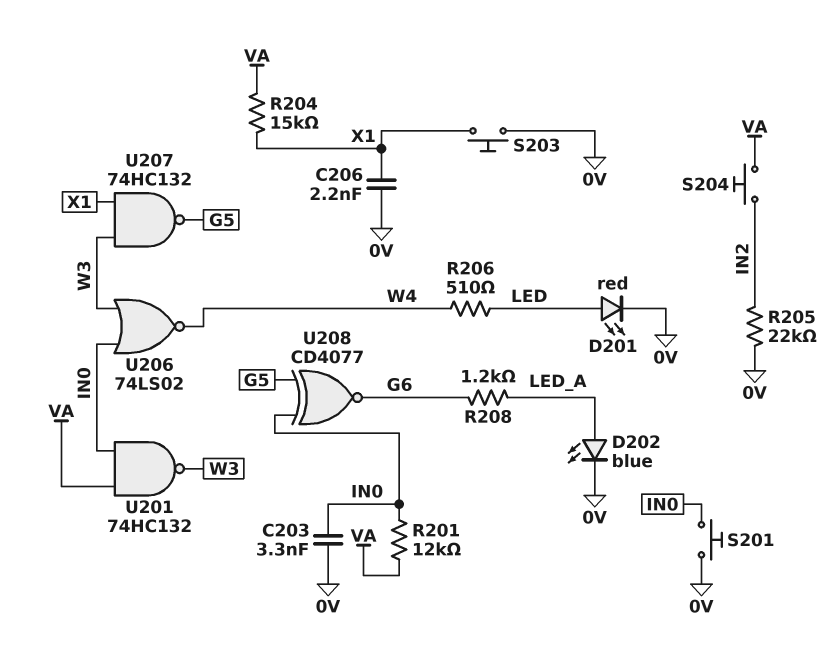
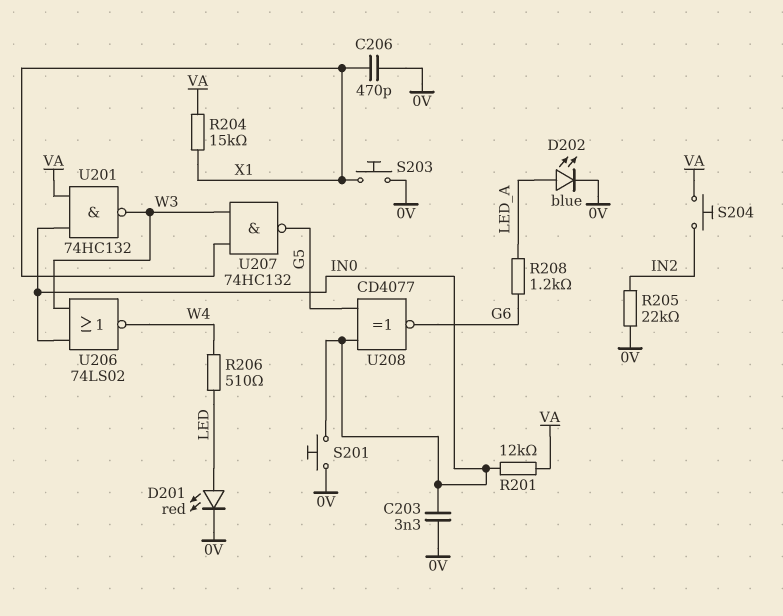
C206: 2.2nF (0V, X1) -> 470pF (0V, X1)

